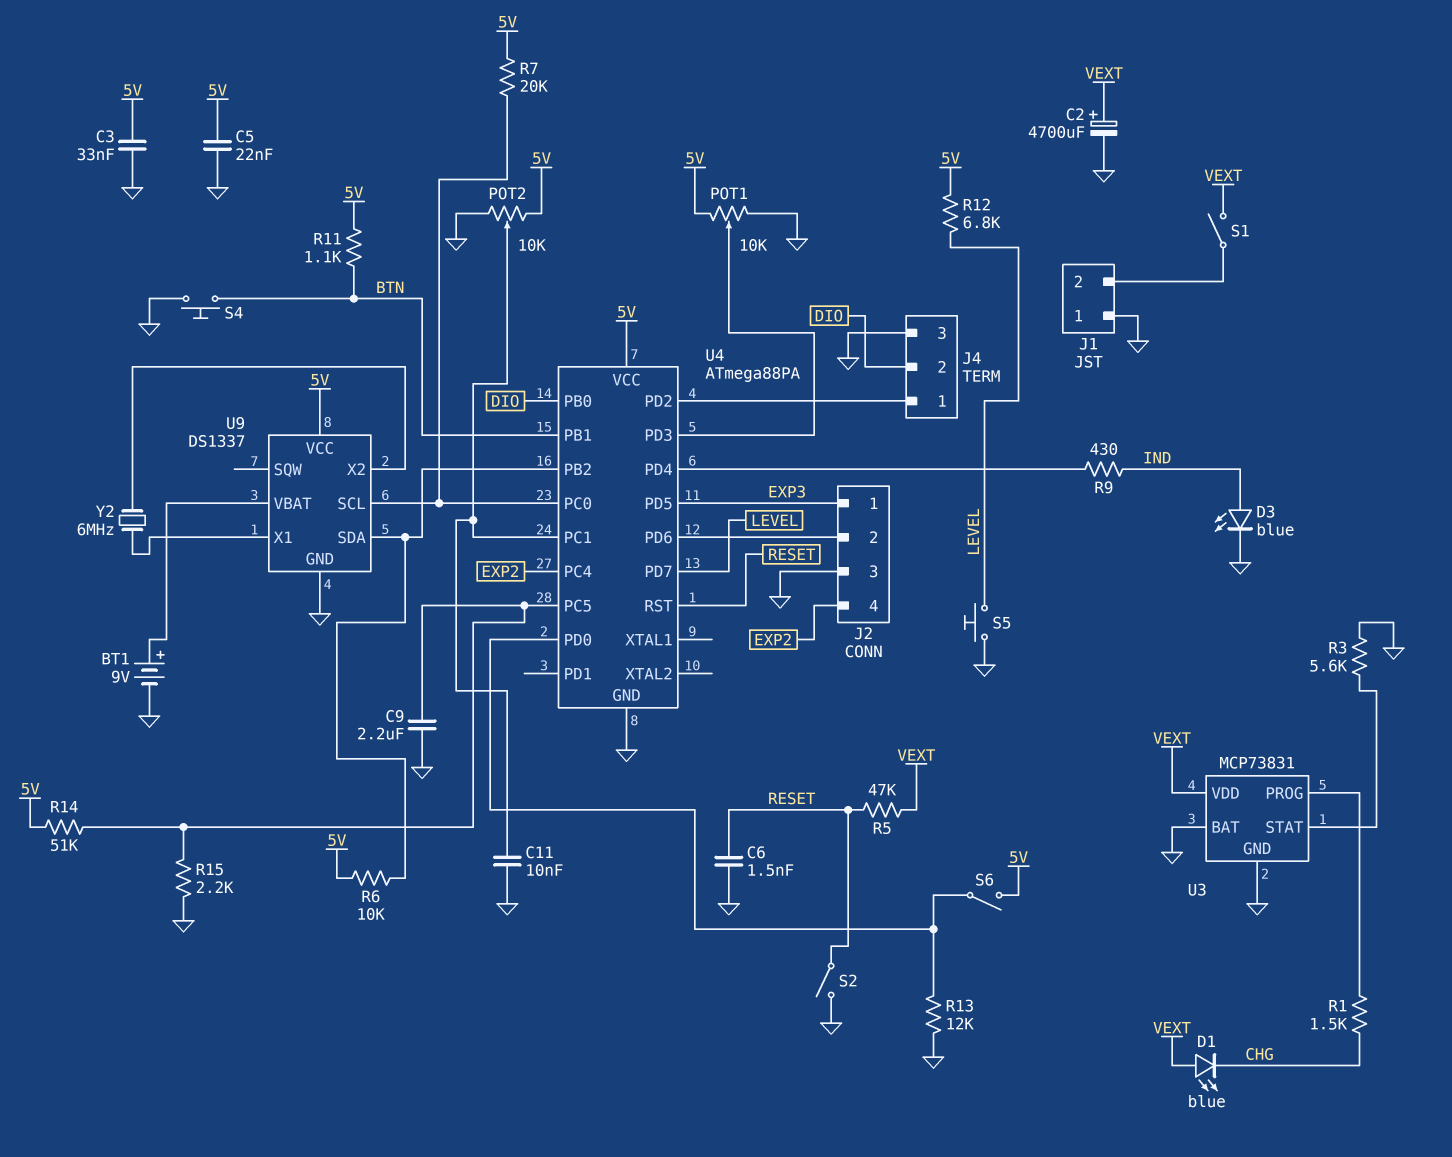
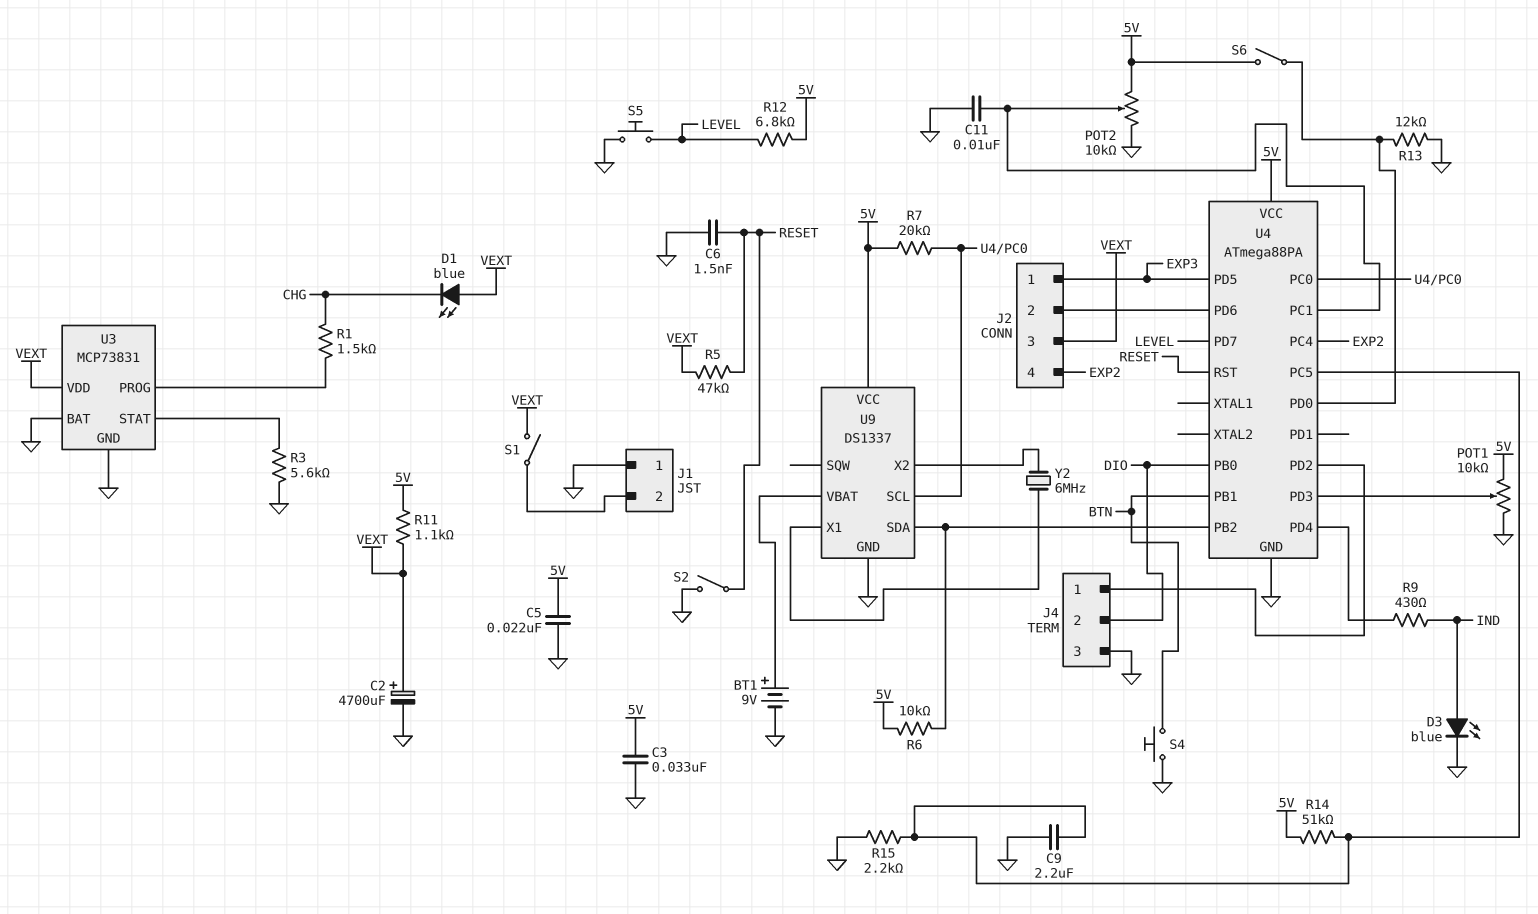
J2 pin 3: GND -> VEXT
R11: 1.1k (5V, BTN) -> 1.1k (5V, VEXT)

